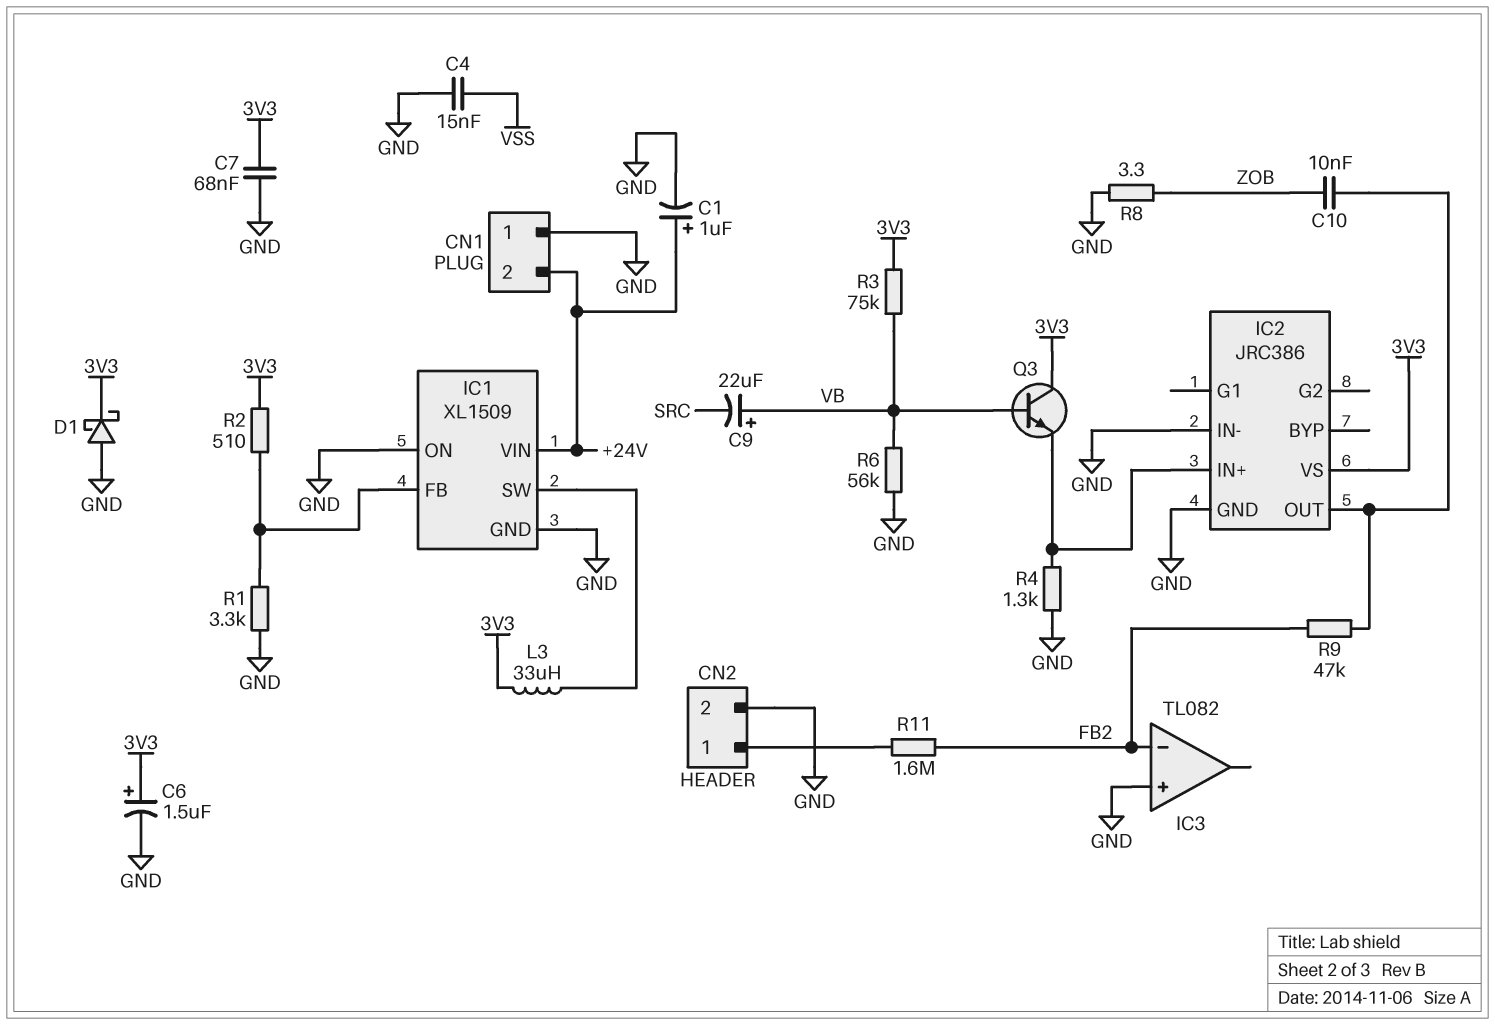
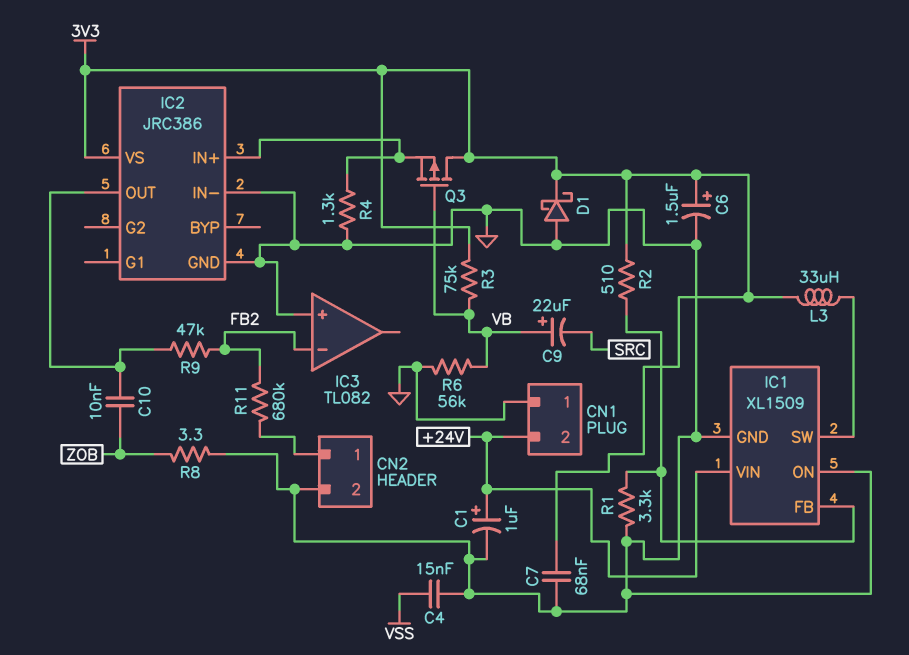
Q3: NPN (B VB, C 3V3, E IC2/IN+) -> PMOS (G VB, D 3V3, S IC2/IN+)
R11: 1.6M (CN2/1, FB2) -> 680k (CN2/1, FB2)

